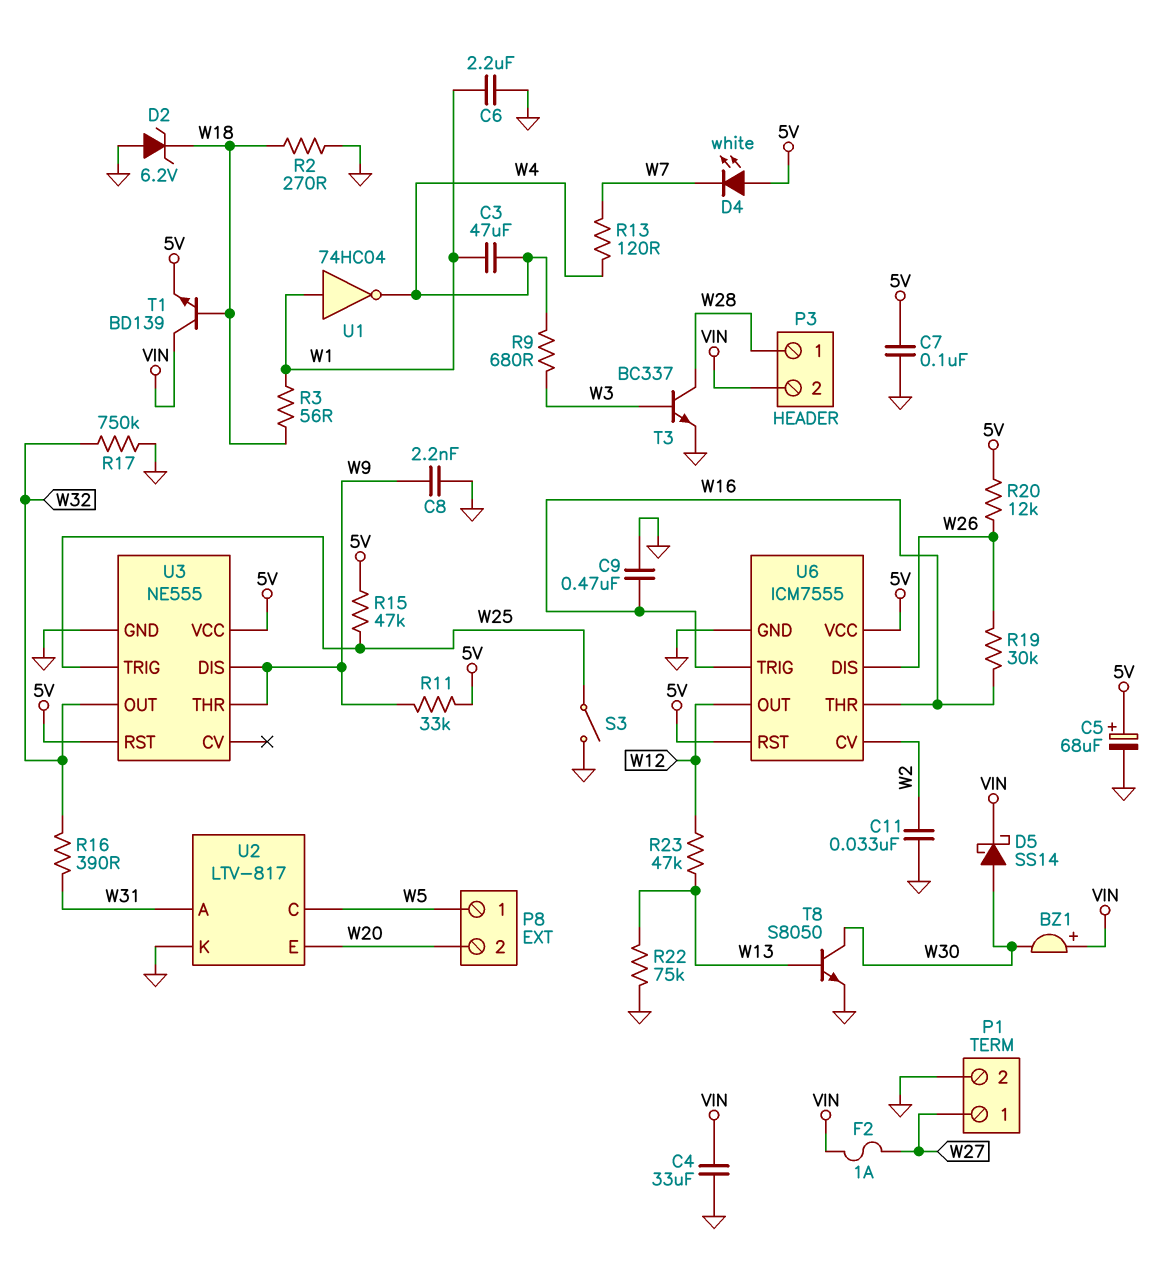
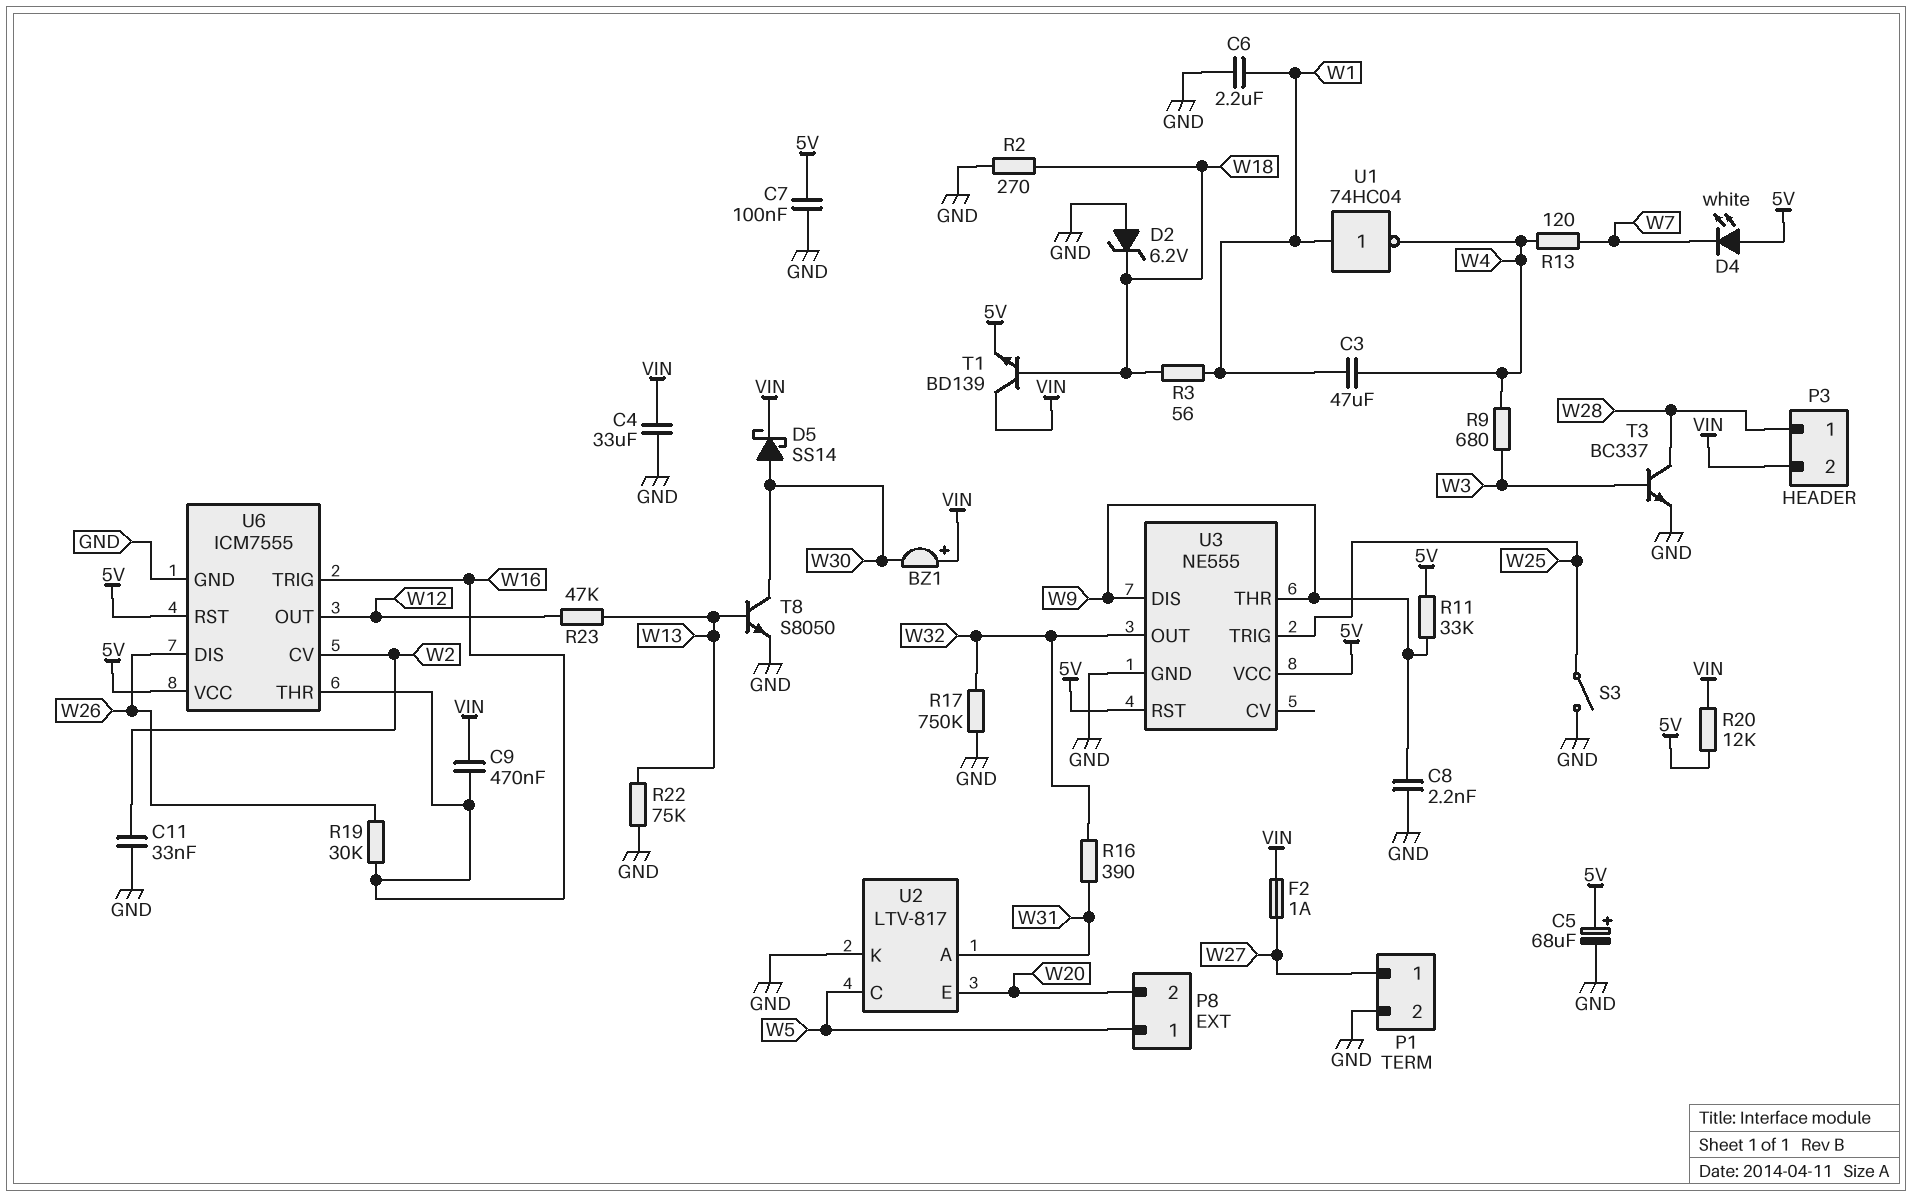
C9: 470nF (GND, W16) -> 470nF (VIN, W16)
R15: 47k (5V, W25) -> none
R20: 12k (5V, W26) -> 12k (5V, VIN)

